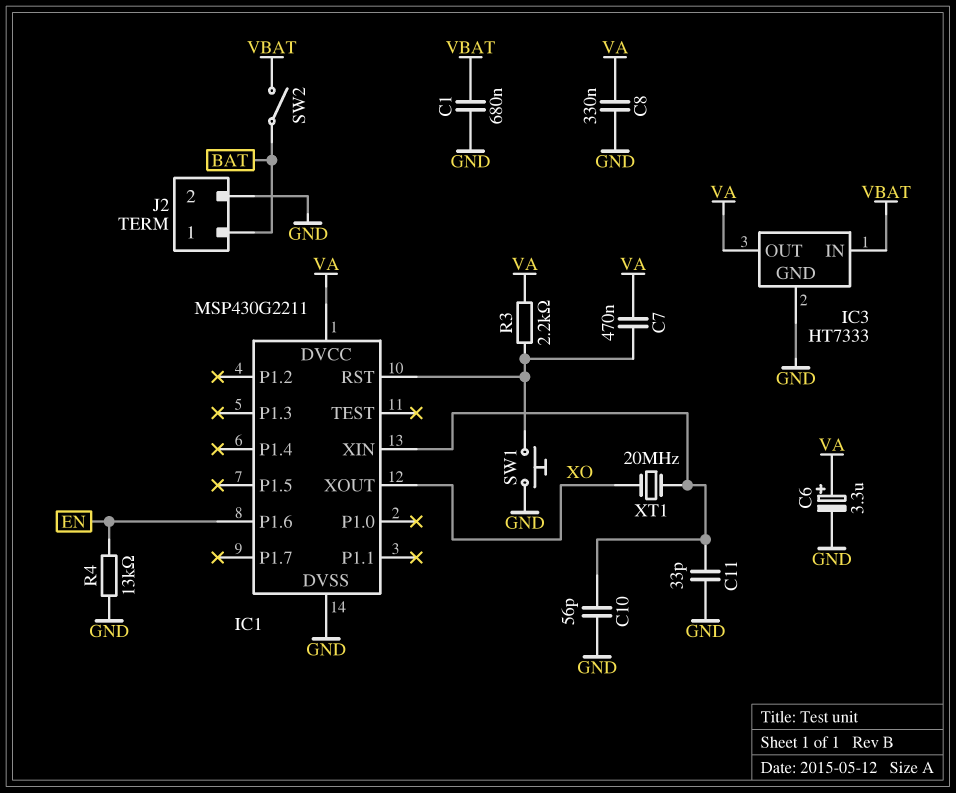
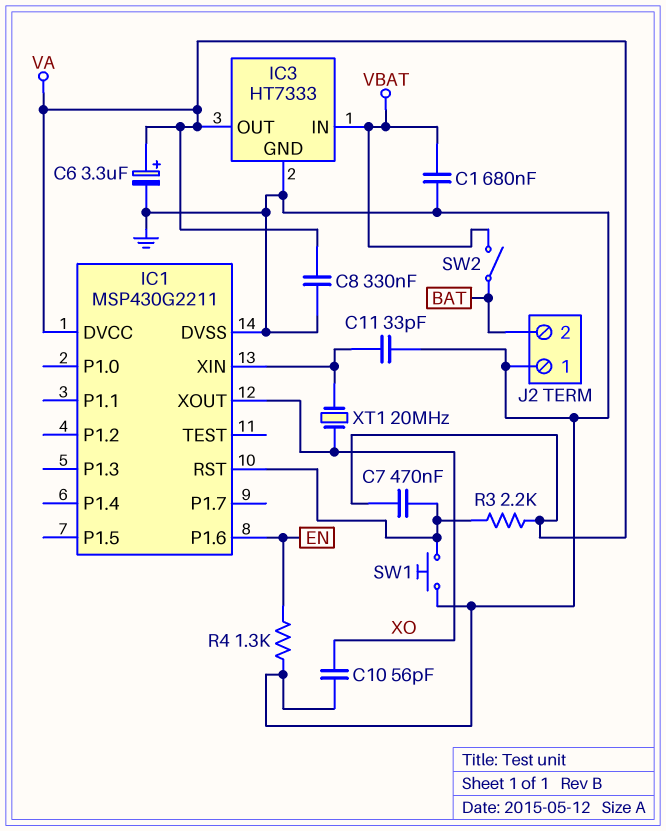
C10: 56pF (GND, IC1/XIN) -> 56pF (GND, XO)
J2 pin 1: BAT -> GND
J2 pin 2: GND -> BAT
R4: 13k (EN, GND) -> 1.3k (EN, GND)

